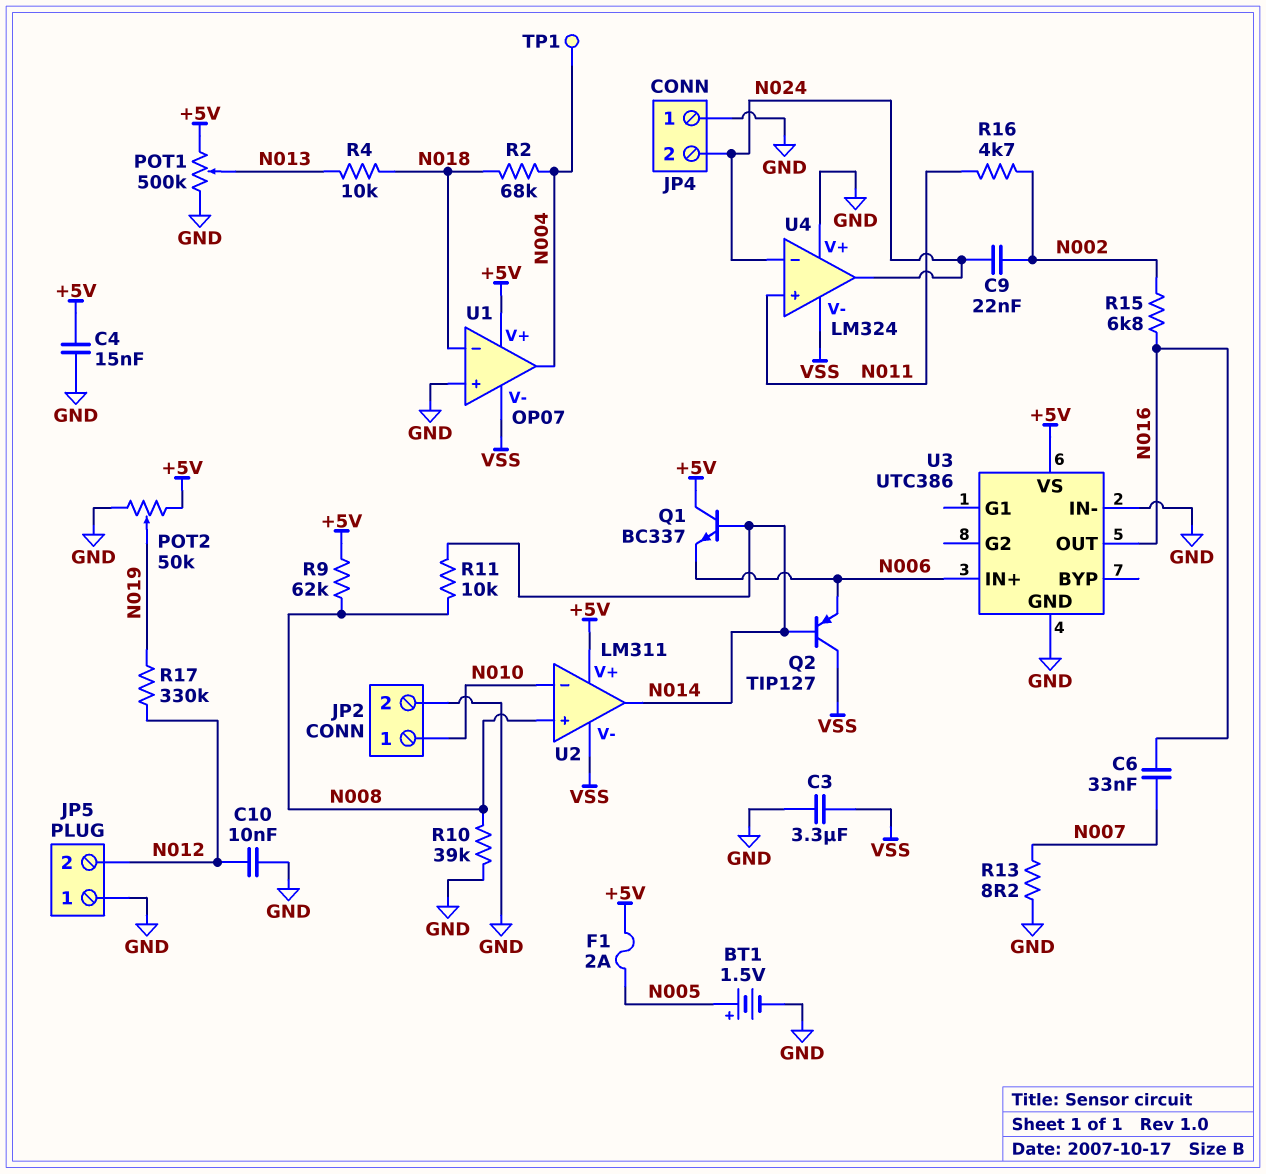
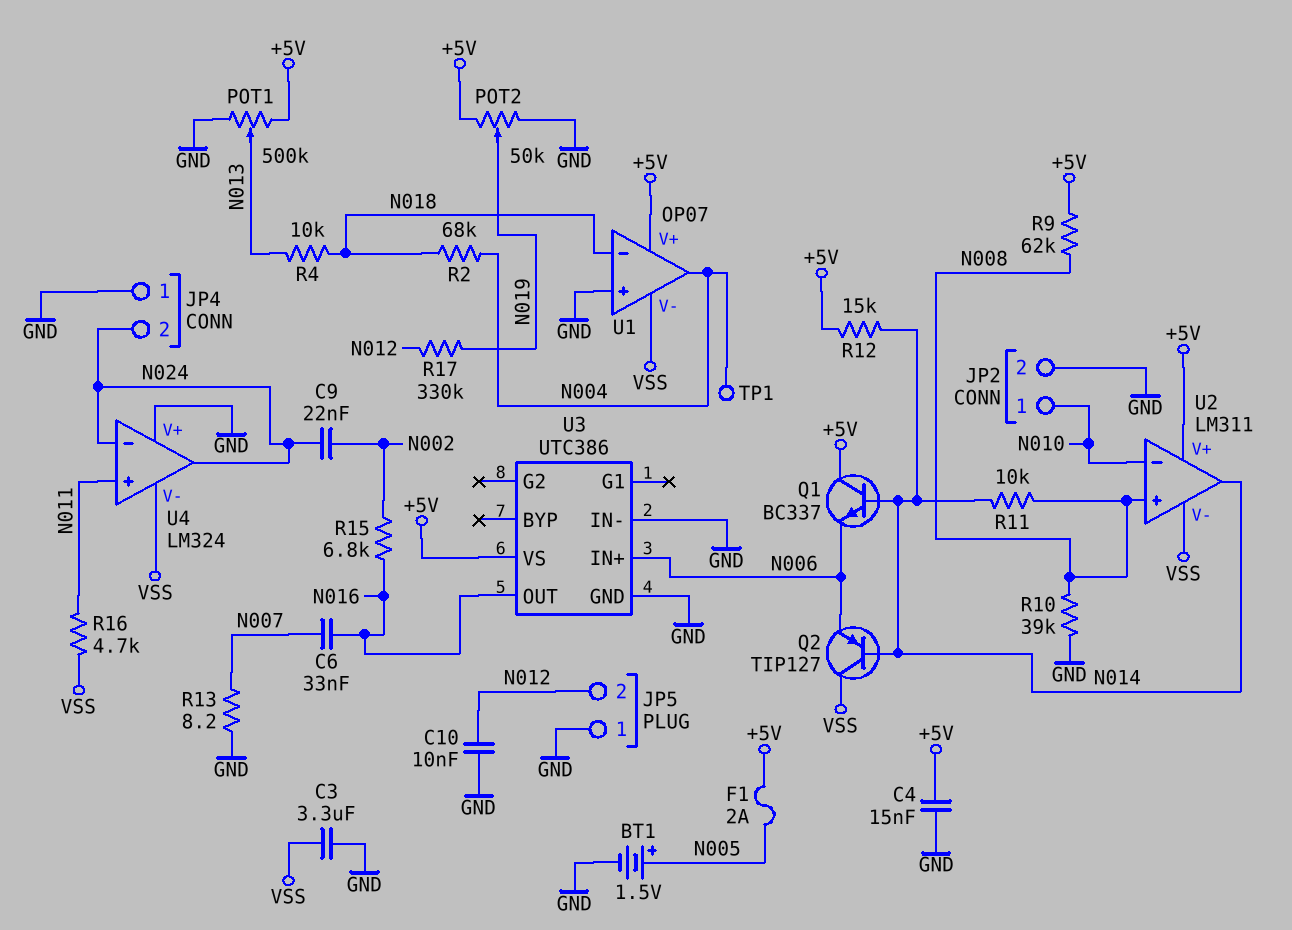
R12: none -> 15k (+5V, N014)
R16: 4.7k (N002, N011) -> 4.7k (N011, VSS)

